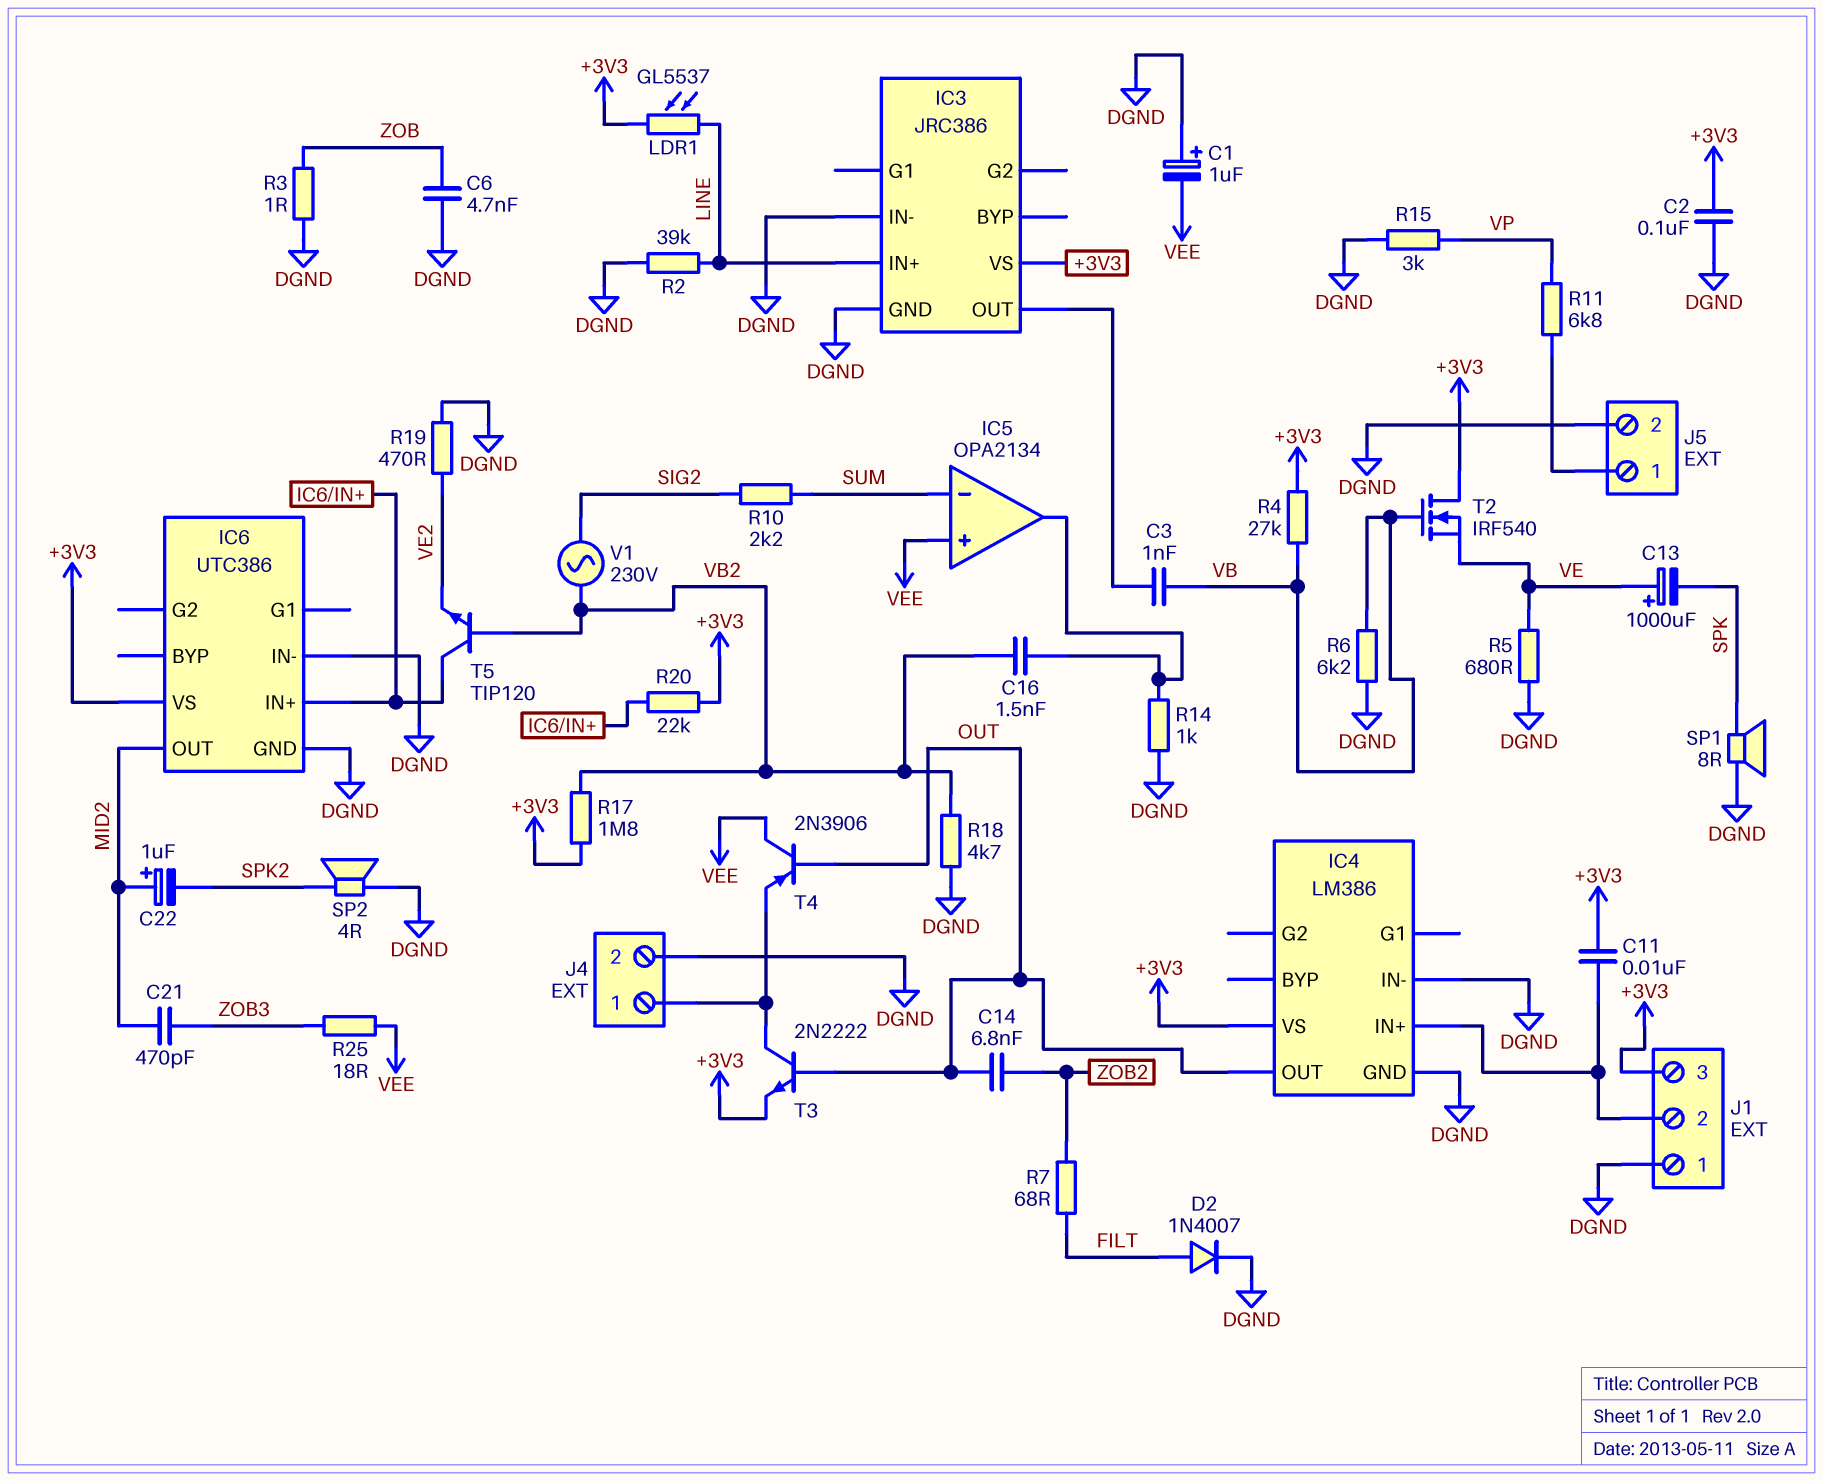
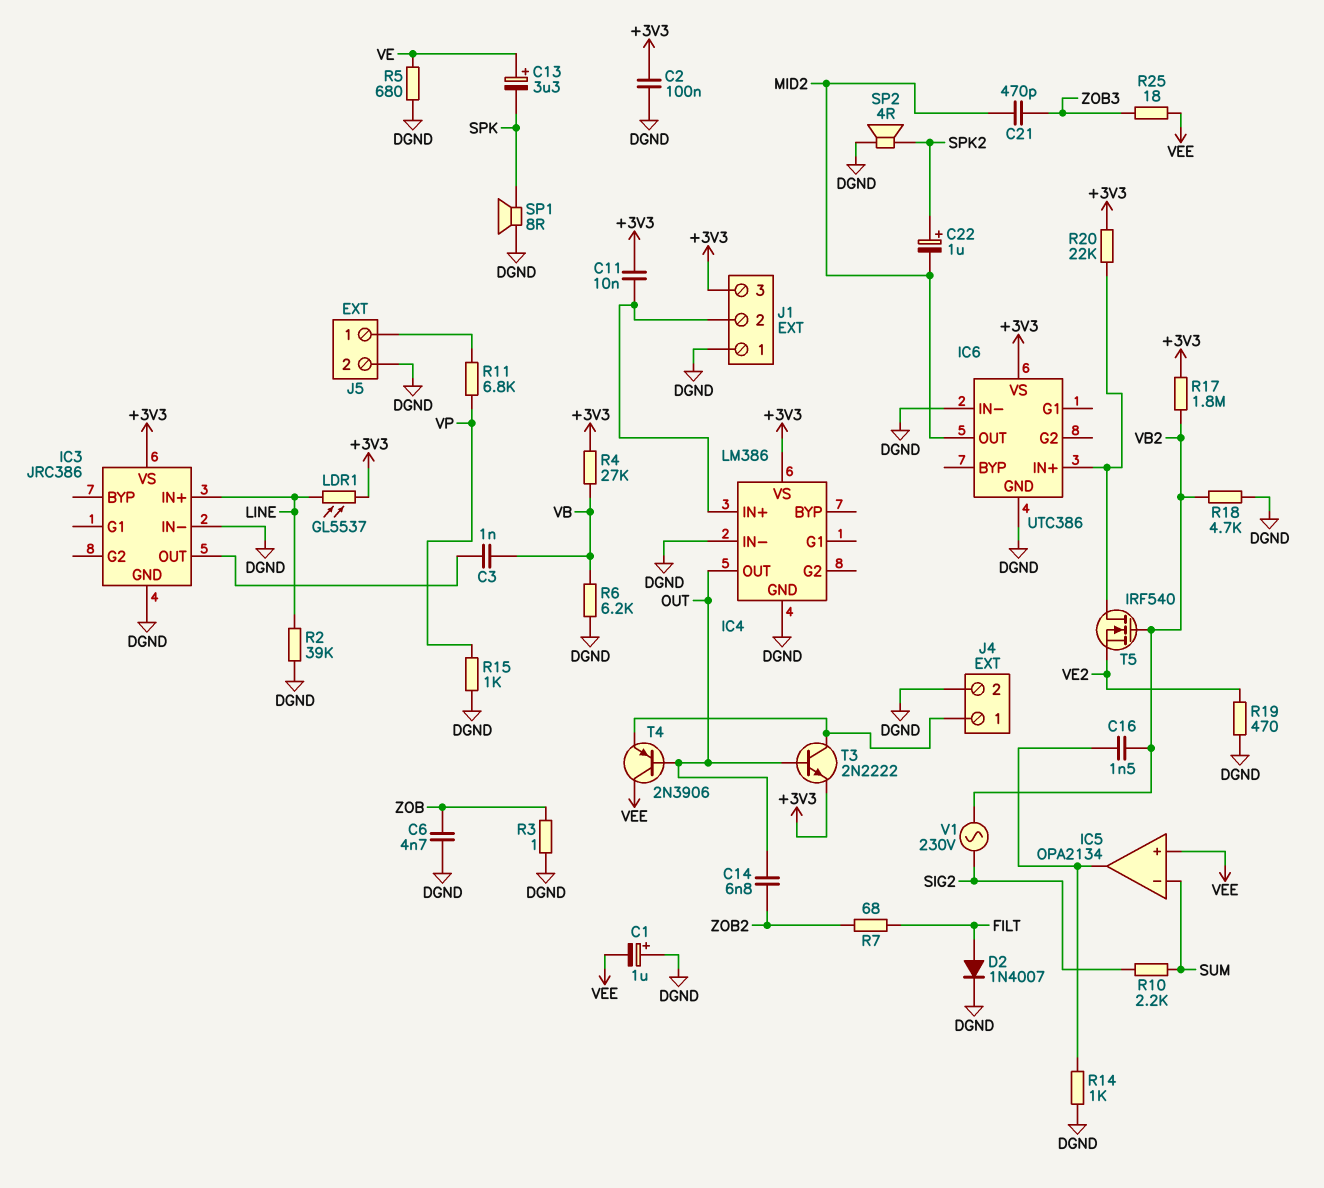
C13: 1000uF (plus VE, minus SPK) -> 3.3uF (plus VE, minus SPK)
C22: 1uF (plus MID2, minus SPK2) -> 1uF (plus SPK2, minus MID2)
R15: 3k (DGND, VP) -> 1k (DGND, VP)
T2: NMOS IRF540 (G VB, D +3V3, S VE) -> none
T5: NPN TIP120 (B VB2, C IC6/IN+, E VE2) -> NMOS IRF540 (G VB2, D IC6/IN+, S VE2)

